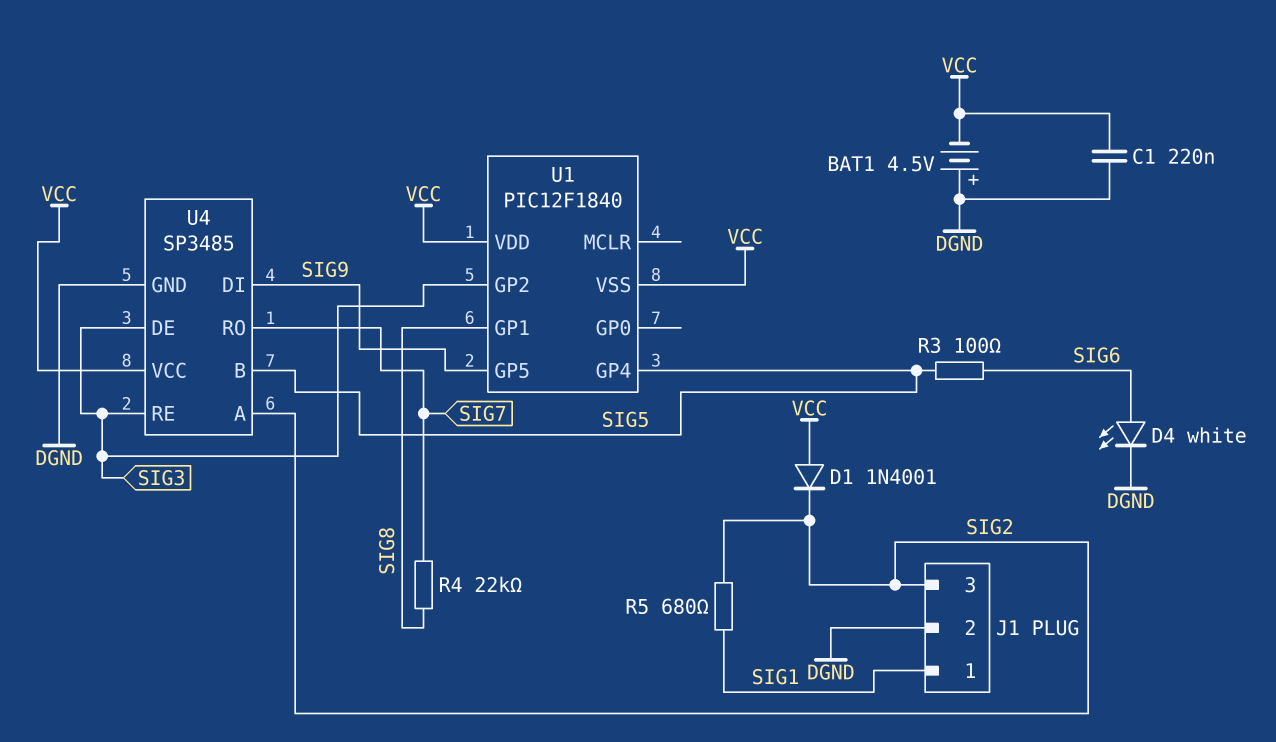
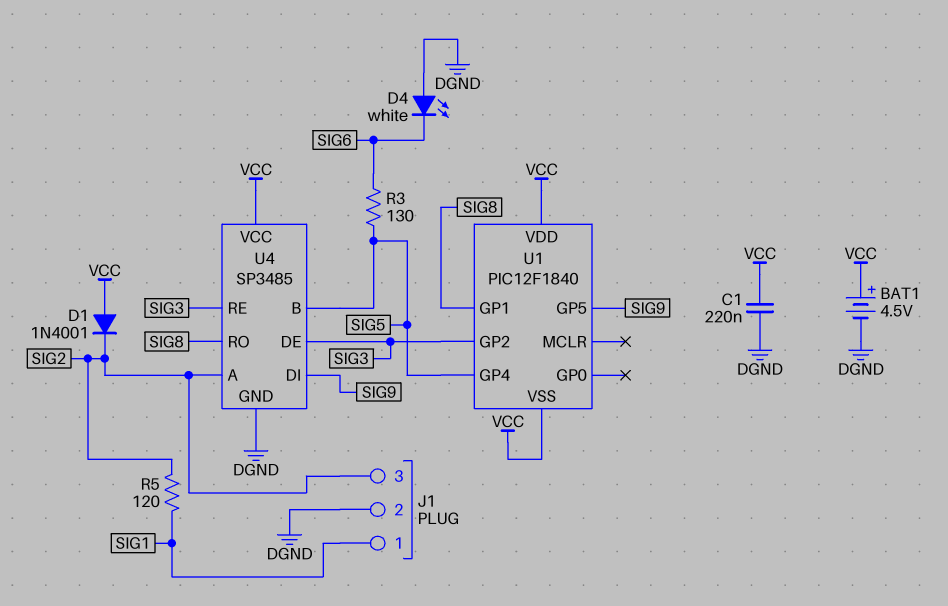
BAT1: 4.5V (plus DGND, minus VCC) -> 4.5V (plus VCC, minus DGND)
D4: LED white (A SIG6, K DGND) -> LED white (A DGND, K SIG6)
R3: 100 (SIG5, SIG6) -> 130 (SIG5, SIG6)
R4: 22k (SIG7, SIG8) -> none
R5: 680 (SIG1, SIG2) -> 120 (SIG1, SIG2)
U4 pin RO: SIG7 -> SIG8

